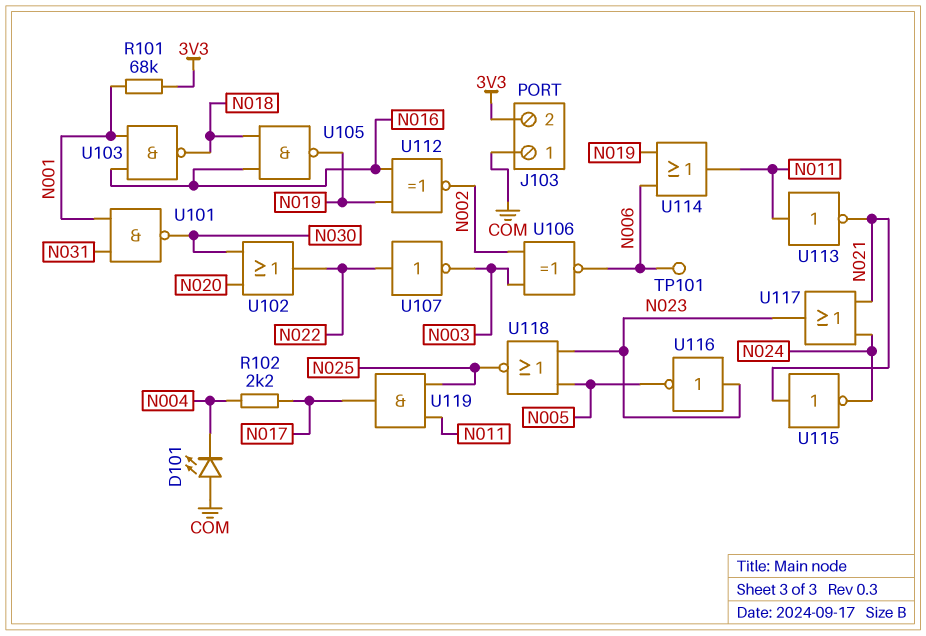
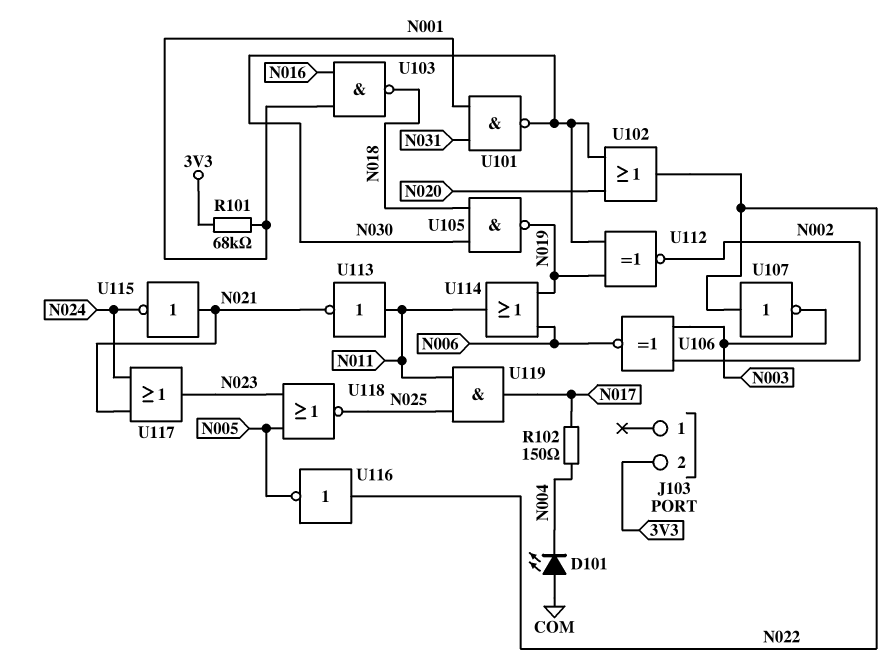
J103 pin 1: COM -> none
R102: 2.2k (N004, N017) -> 150 (N004, N017)
TP101: test point (N006) -> none
U105: NAND (in N016, in N018, out N019) -> NAND (in N018, in N030, out N019)
U112: XNOR (in N016, in N019, out N002) -> XNOR (in N019, in N030, out N002)
U116: NOT (in N023, out N005) -> NOT (in N022, out N005)

